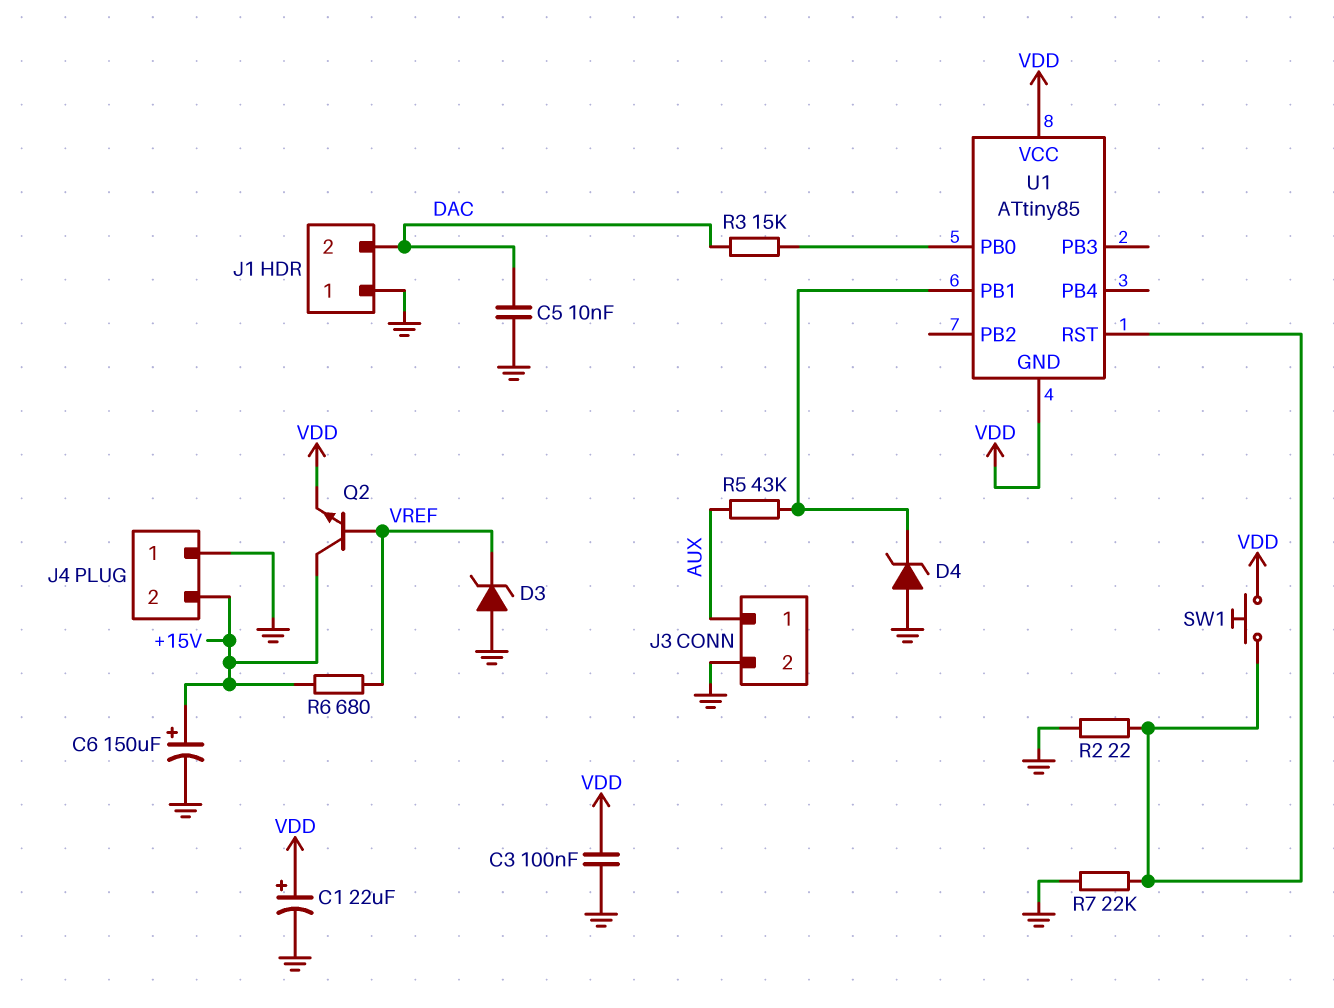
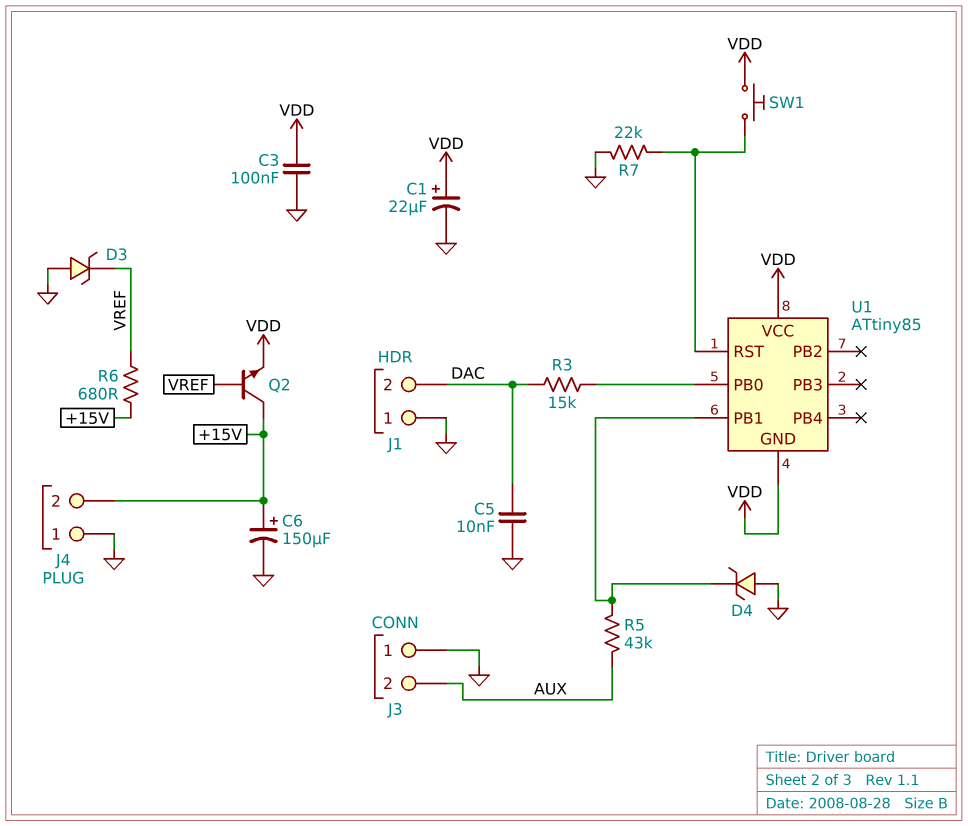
J3 pin 1: AUX -> GND
J3 pin 2: GND -> AUX
R2: 22 (GND, U1/RST) -> none

